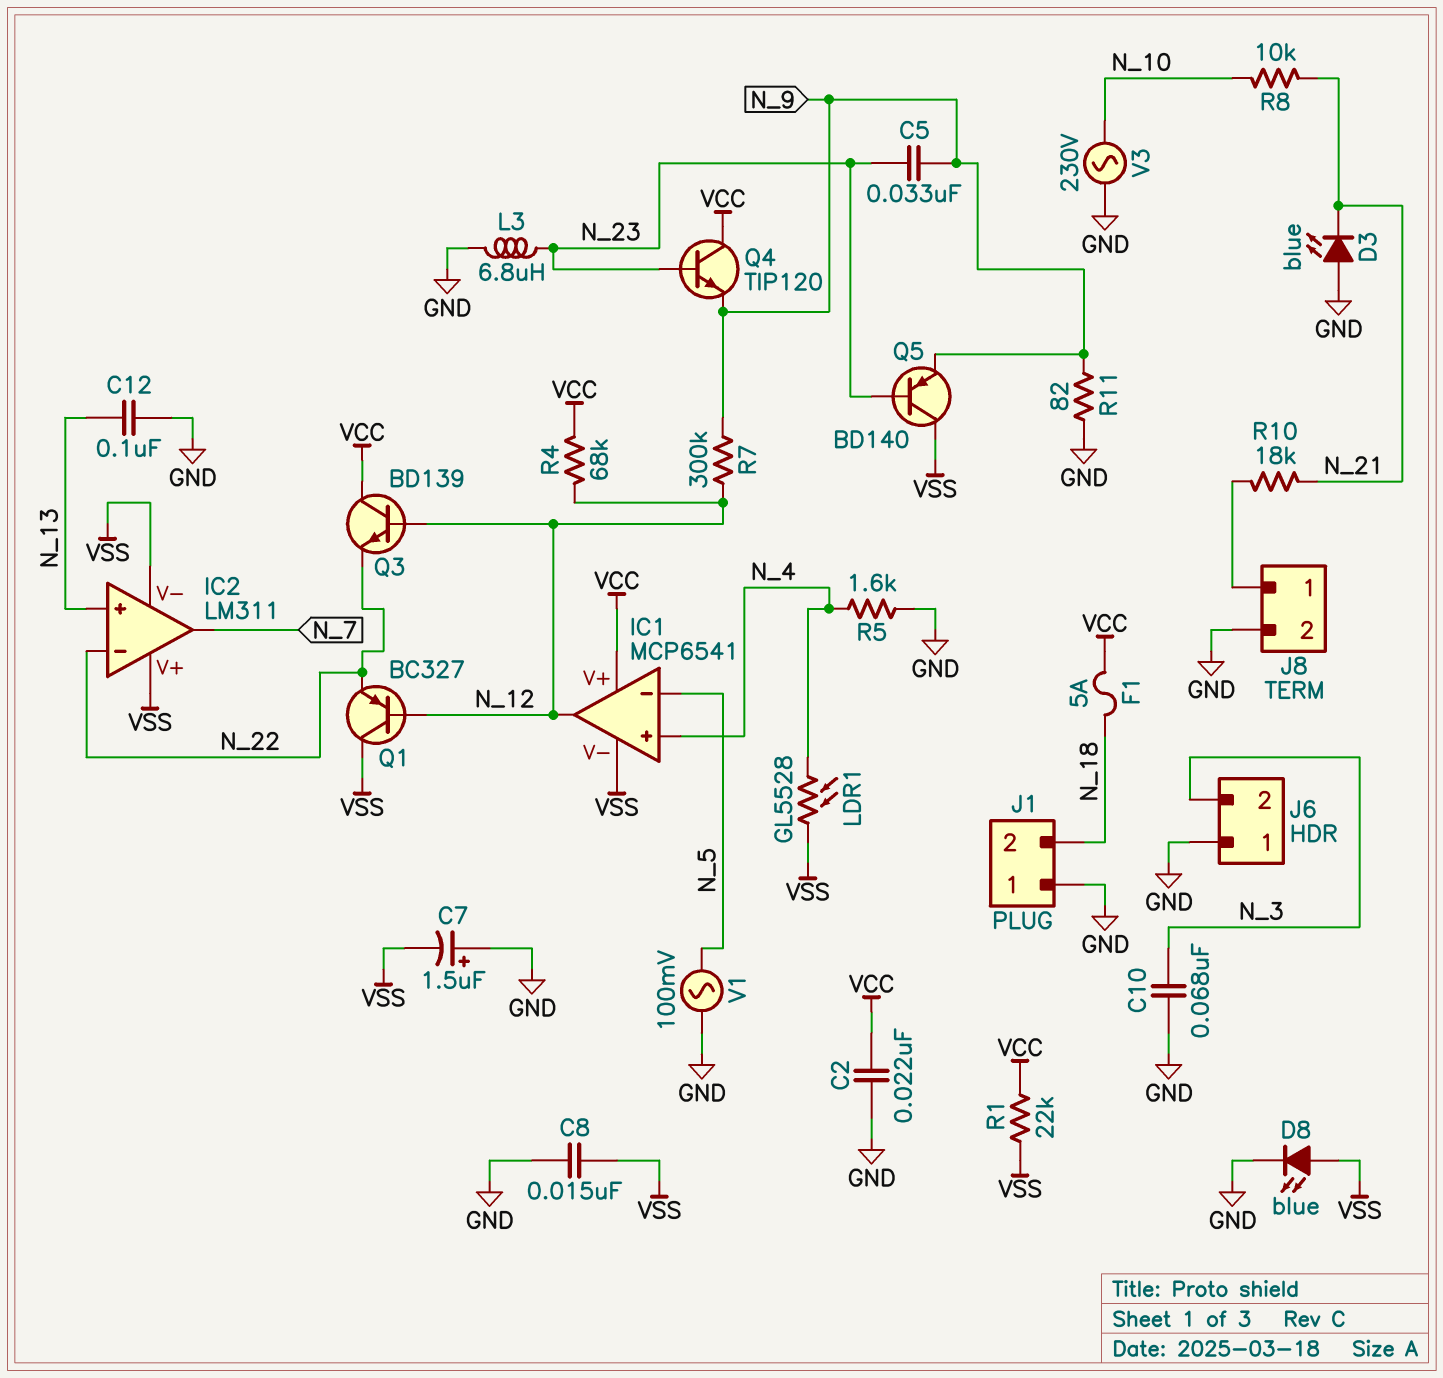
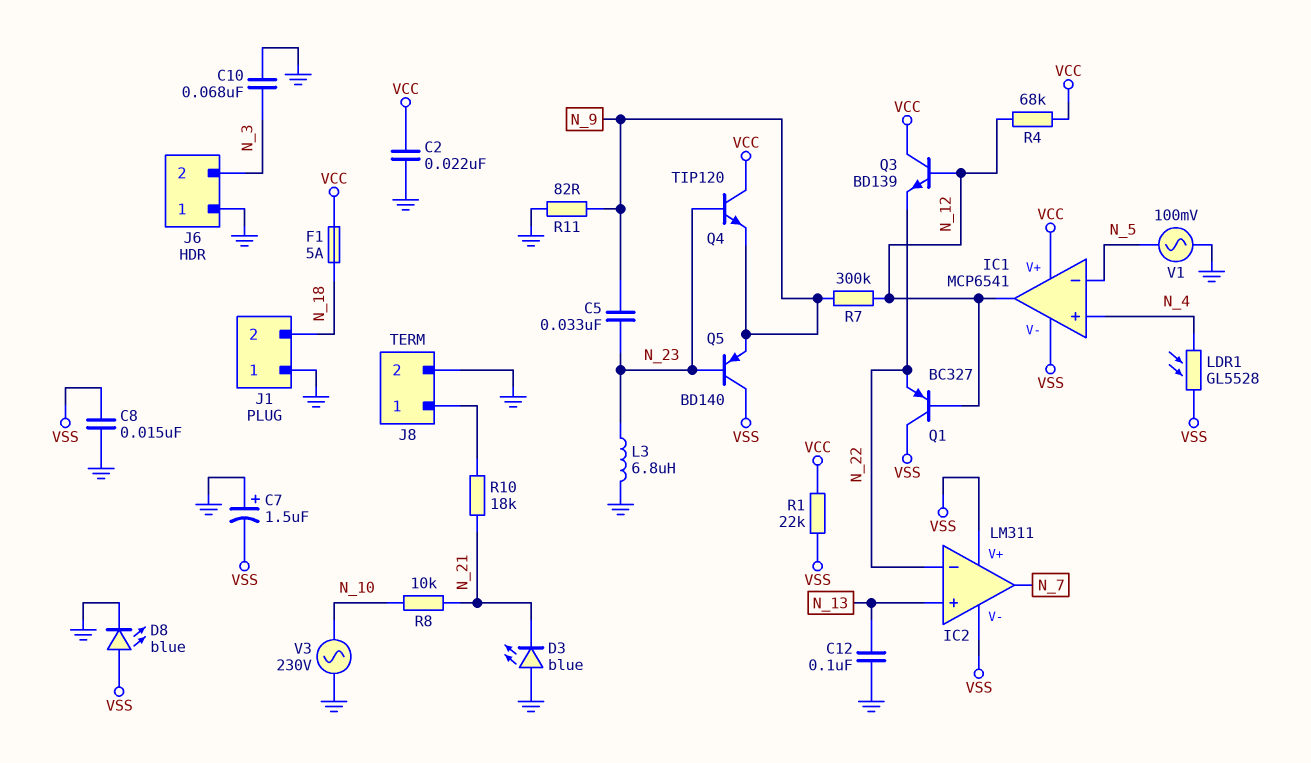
R5: 1.6k (GND, N_4) -> none

